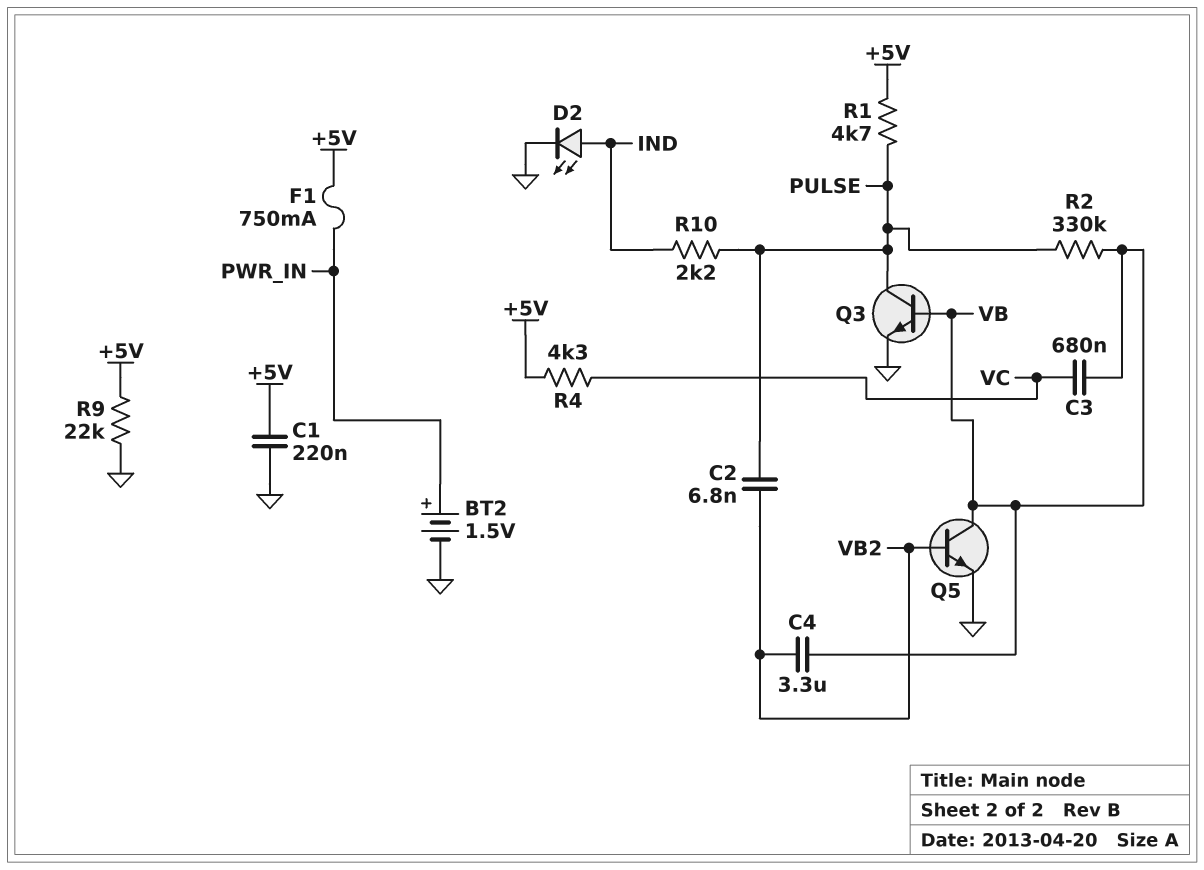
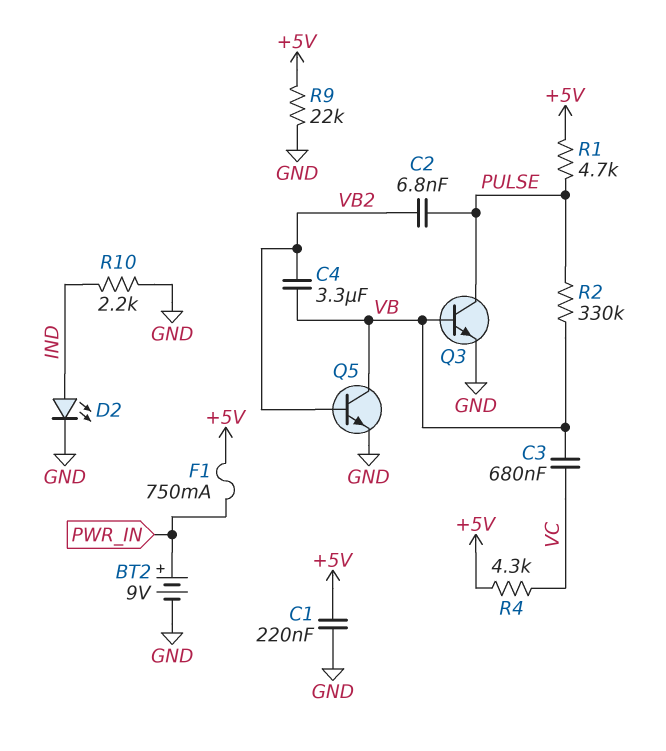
BT2: 1.5V (plus PWR_IN, minus GND) -> 9V (plus PWR_IN, minus GND)
R10: 2.2k (IND, PULSE) -> 2.2k (GND, IND)

